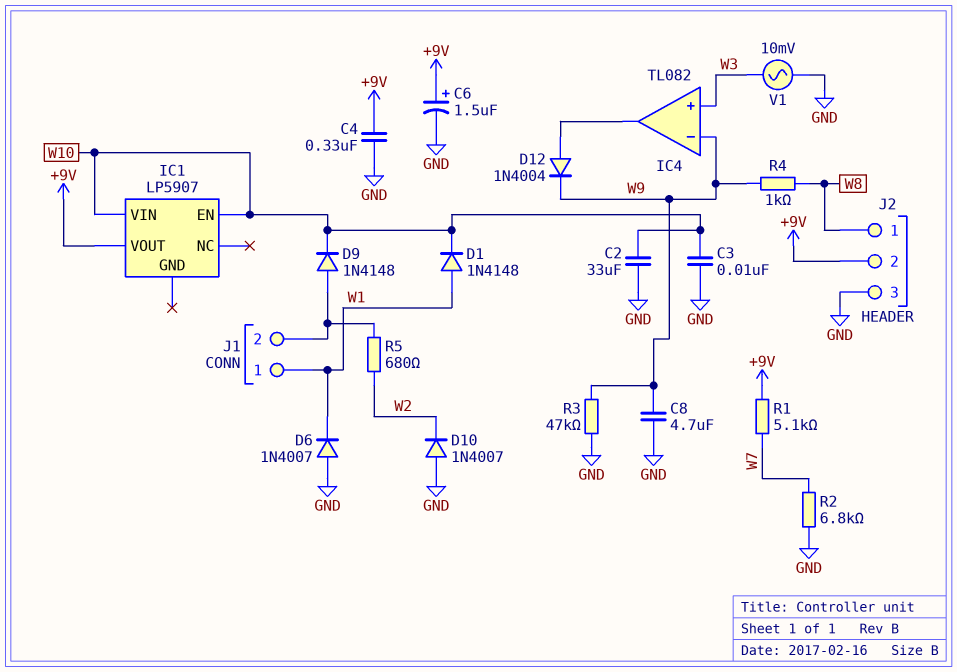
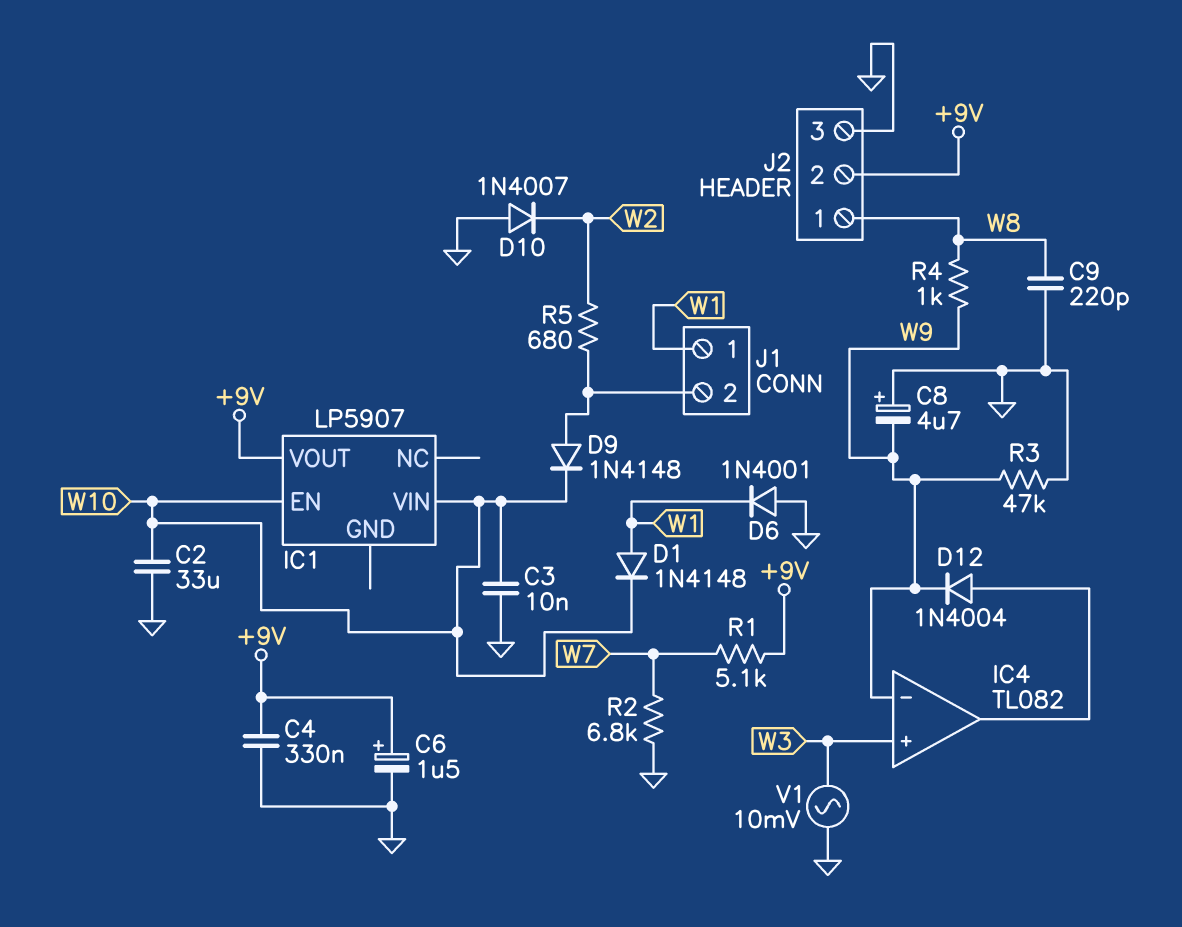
C8: 4.7uF (GND, W9) -> 4.7uF (plus GND, minus W9)
C9: none -> 220pF (GND, W8)
D6: diode 1N4007 (A GND, K W1) -> diode 1N4001 (A GND, K W1)

